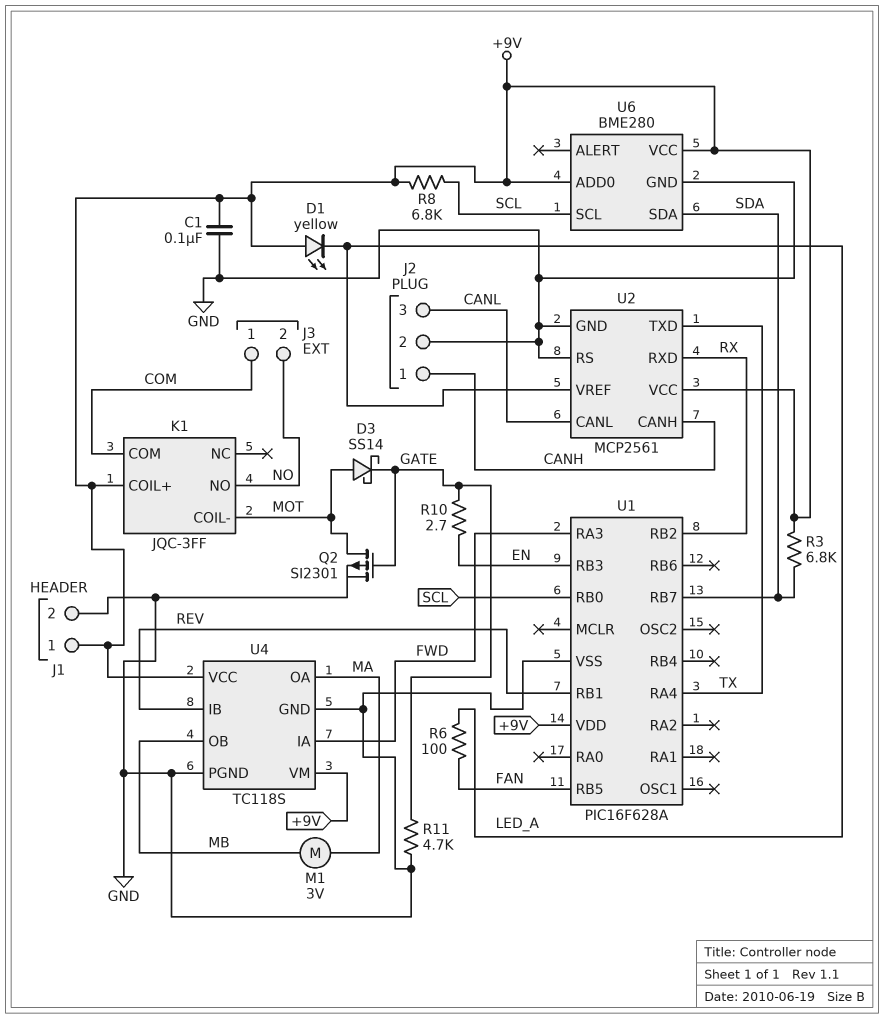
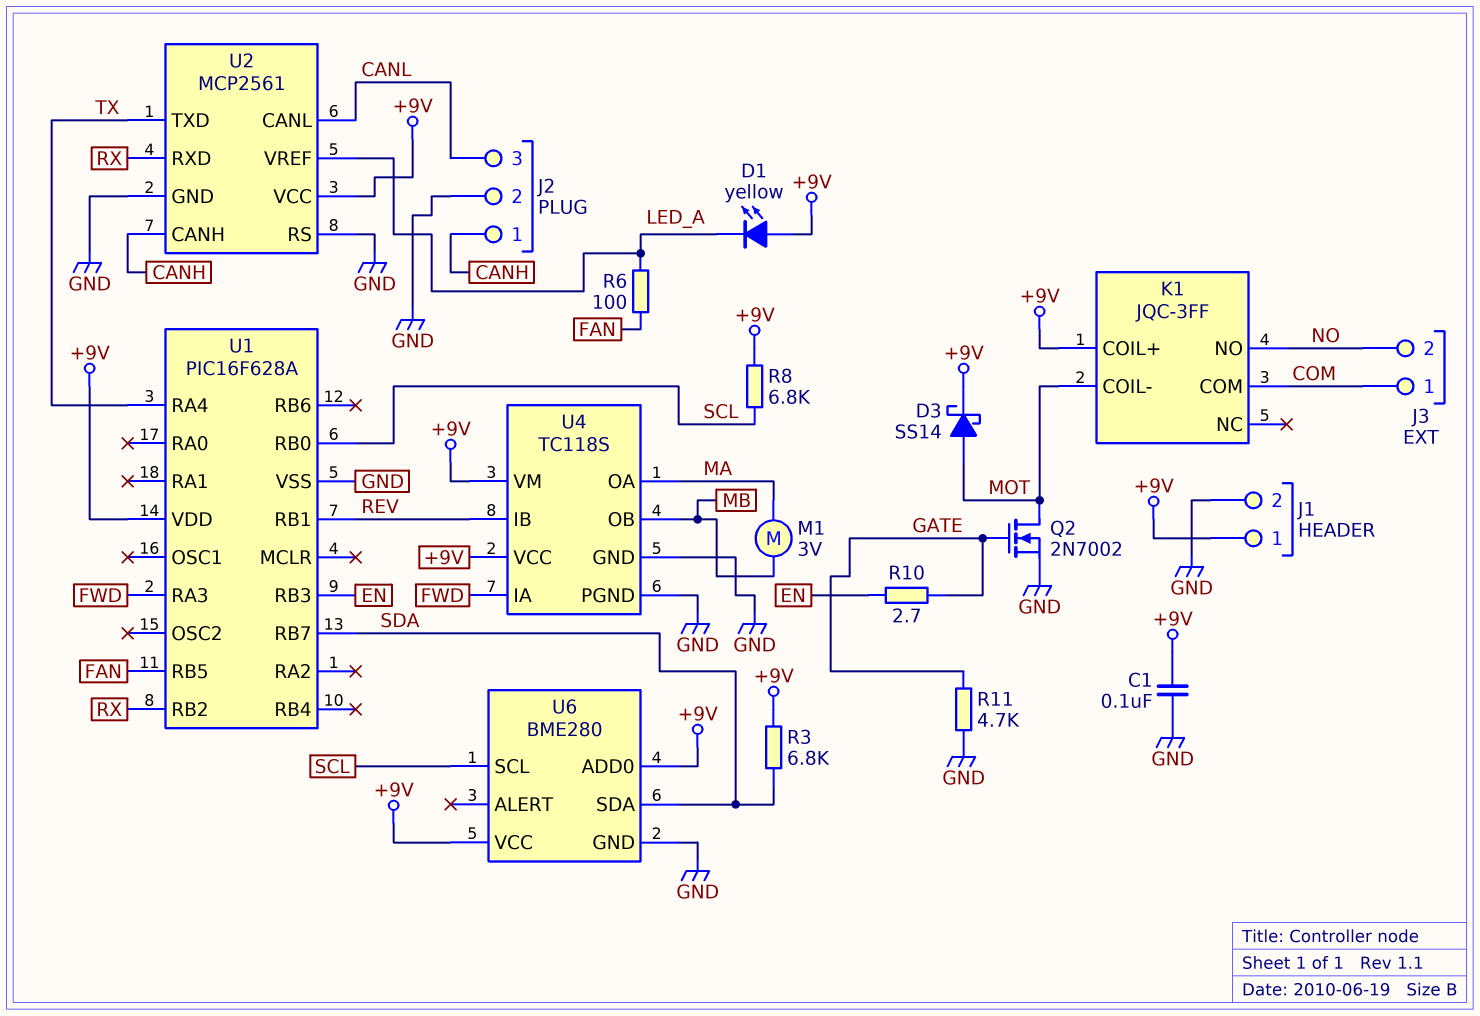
D3: schottky SS14 (A MOT, K GATE) -> schottky SS14 (A MOT, K +9V)
Q2: PMOS SI2301 (G GATE, D MOT, S GND) -> NMOS 2N7002 (G GATE, D MOT, S GND)

